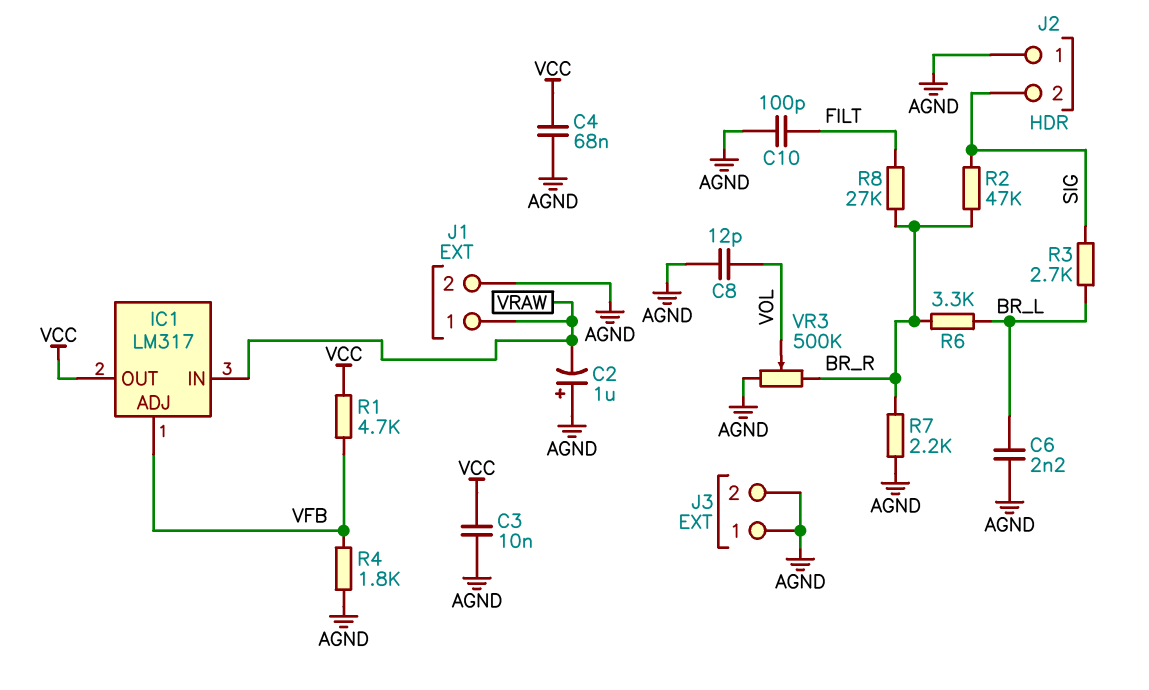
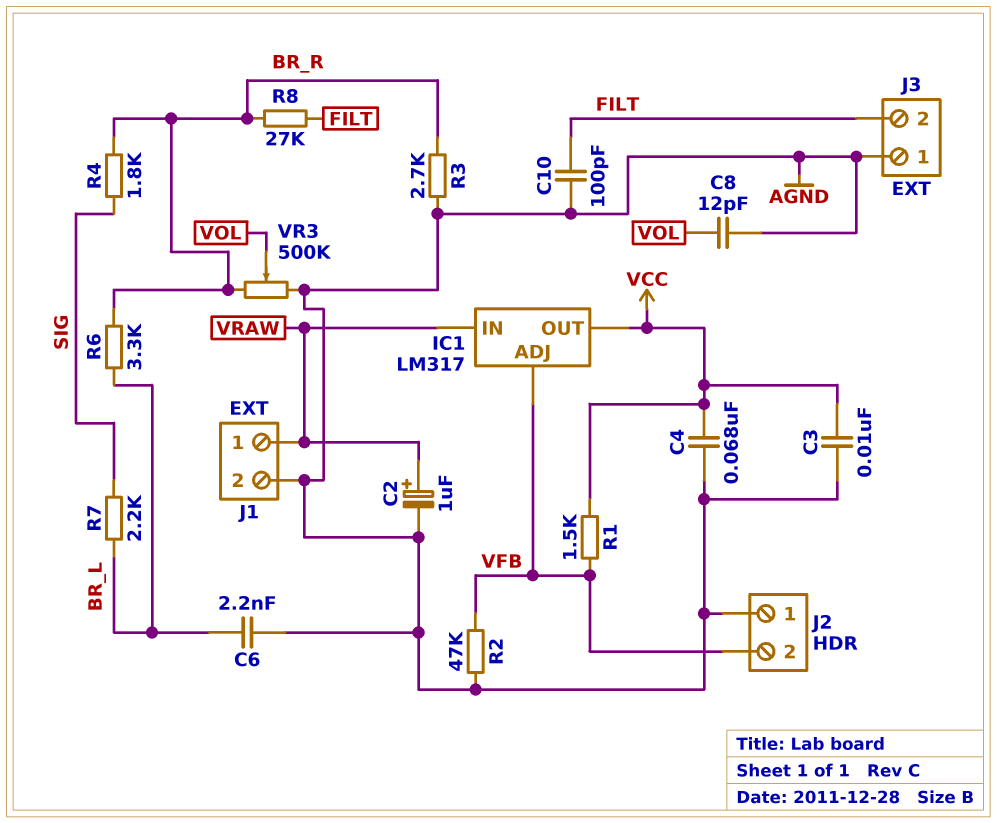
C2: 1uF (plus AGND, minus VRAW) -> 1uF (plus VRAW, minus AGND)
J2 pin 2: SIG -> VFB
J3 pin 2: AGND -> FILT
R1: 4.7k (VCC, VFB) -> 1.5k (VCC, VFB)
R2: 47k (BR_R, SIG) -> 47k (AGND, VFB)
R3: 2.7k (BR_L, SIG) -> 2.7k (AGND, BR_R)
R4: 1.8k (AGND, VFB) -> 1.8k (BR_R, SIG)
R7: 2.2k (AGND, BR_R) -> 2.2k (BR_L, SIG)

